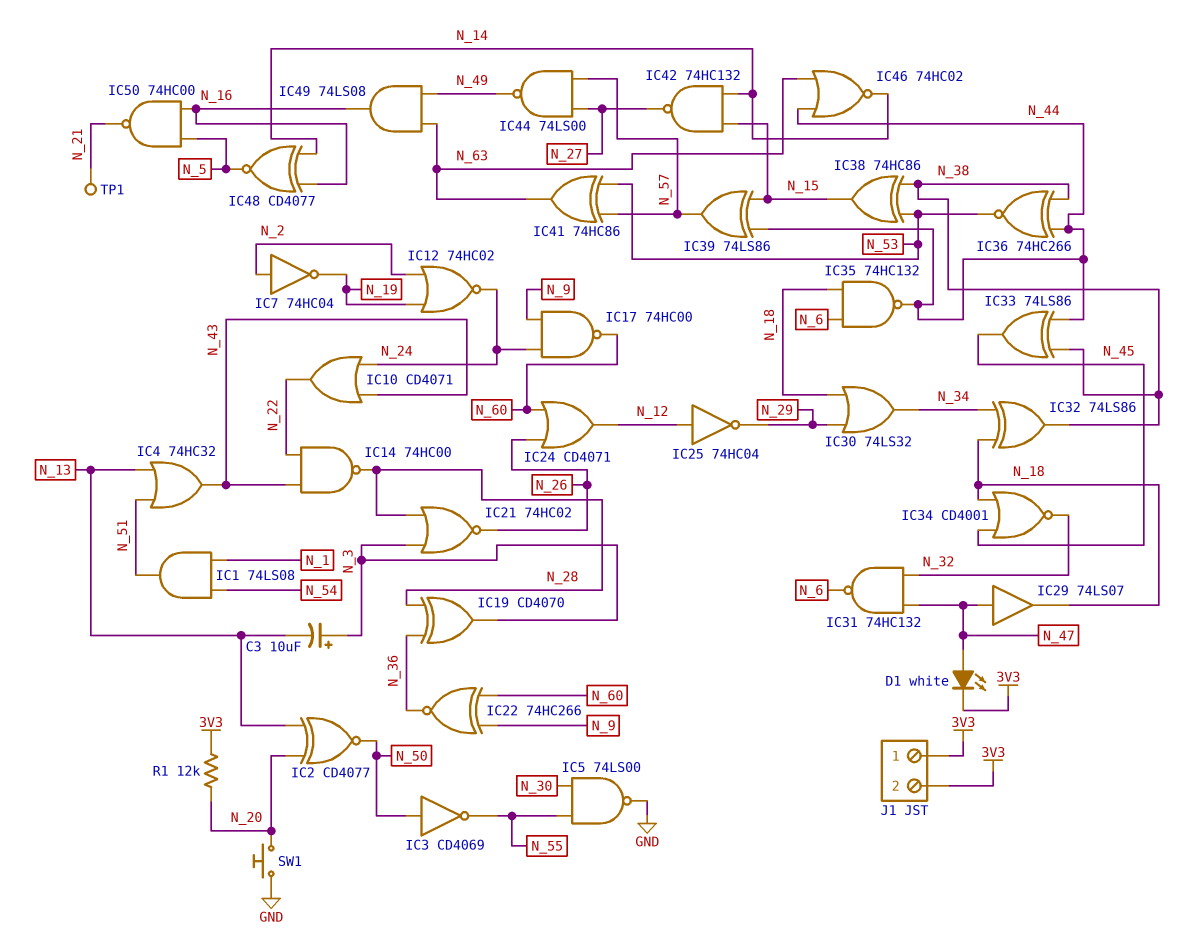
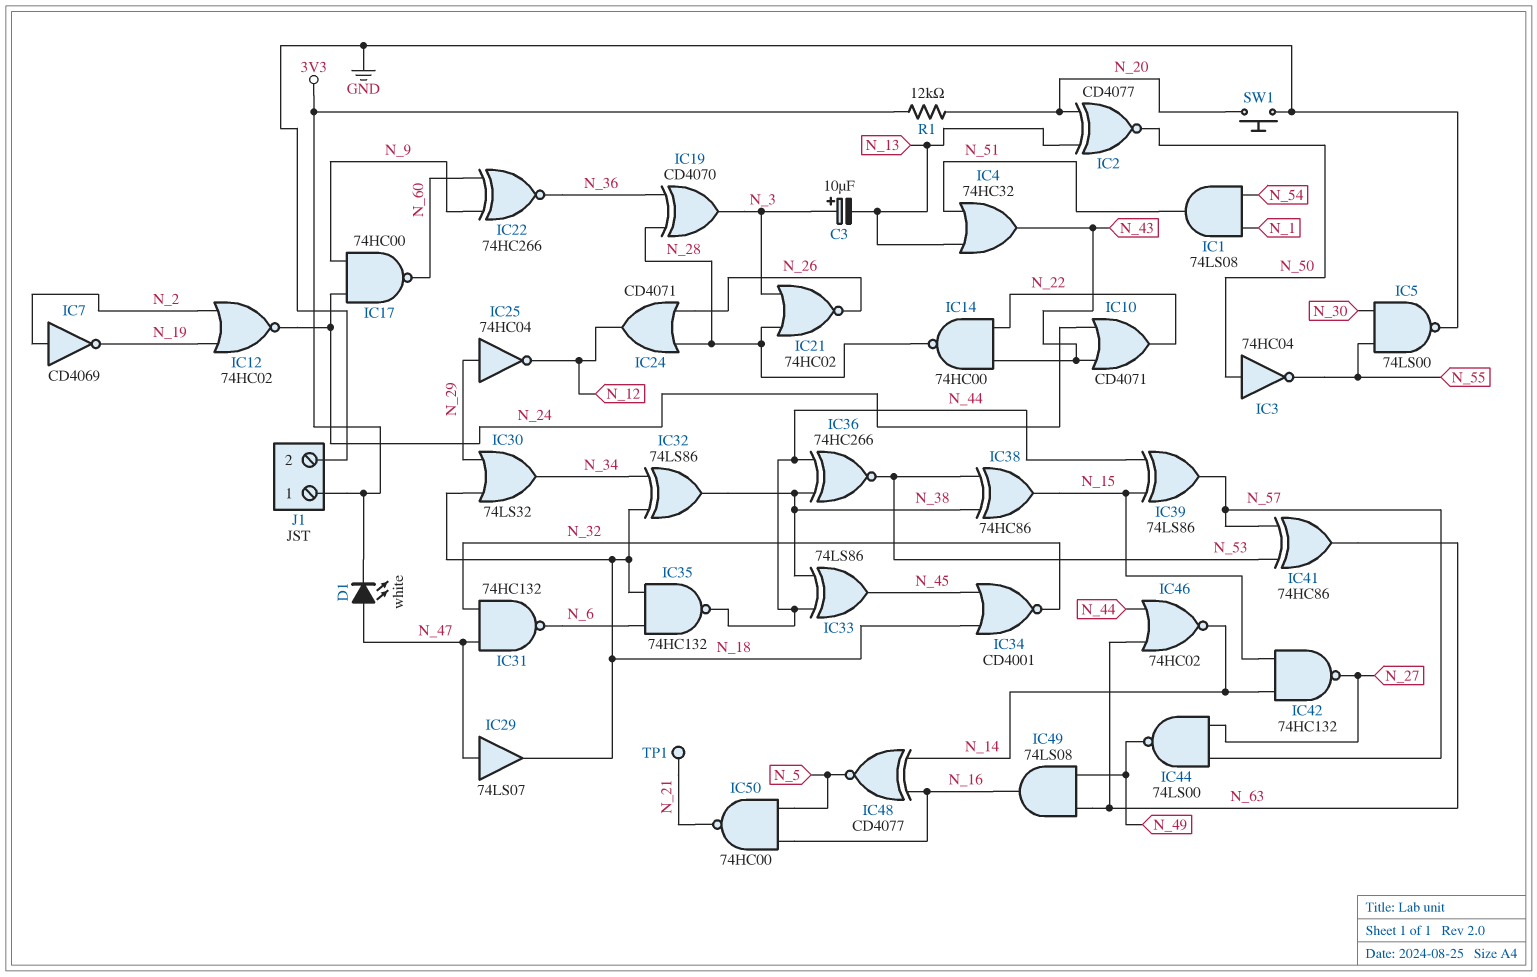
IC3: NOT CD4069 (in N_50, out N_55) -> NOT 74HC04 (in N_50, out N_55)
IC7: NOT 74HC04 (in N_2, out N_19) -> NOT CD4069 (in N_2, out N_19)
IC24: OR CD4071 (in N_26, in N_60, out N_12) -> OR CD4071 (in N_26, in N_28, out N_12)
IC25: NOT 74HC04 (in N_12, out N_29) -> NOT 74HC04 (in N_29, out N_12)
J1 pin 2: 3V3 -> GND

